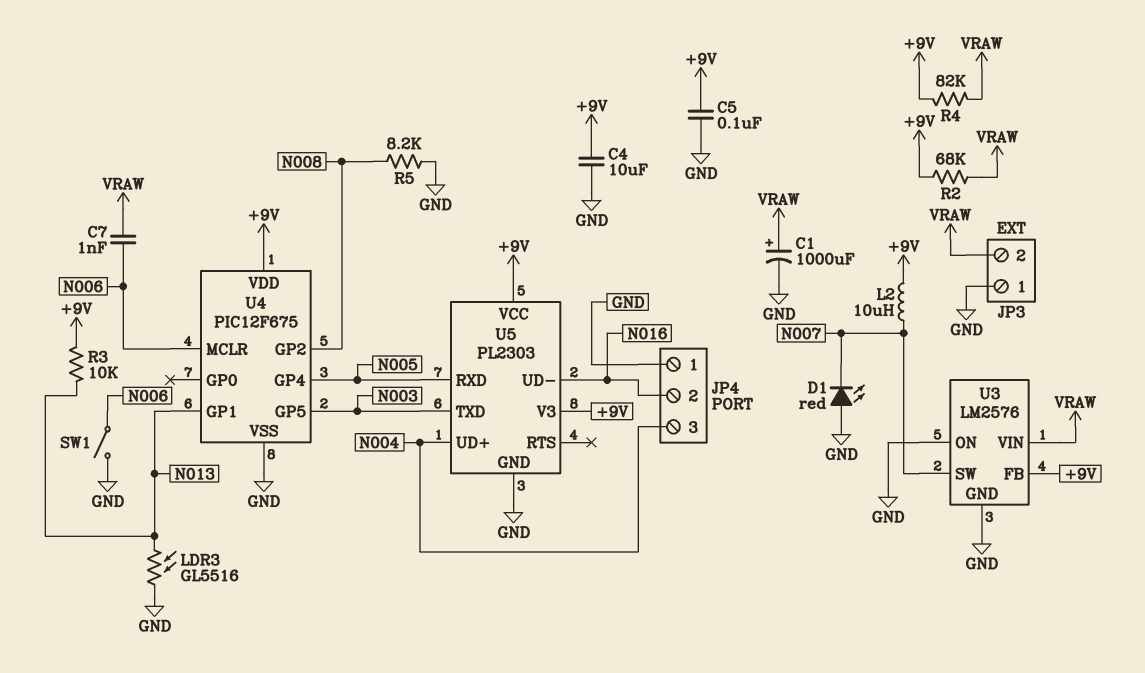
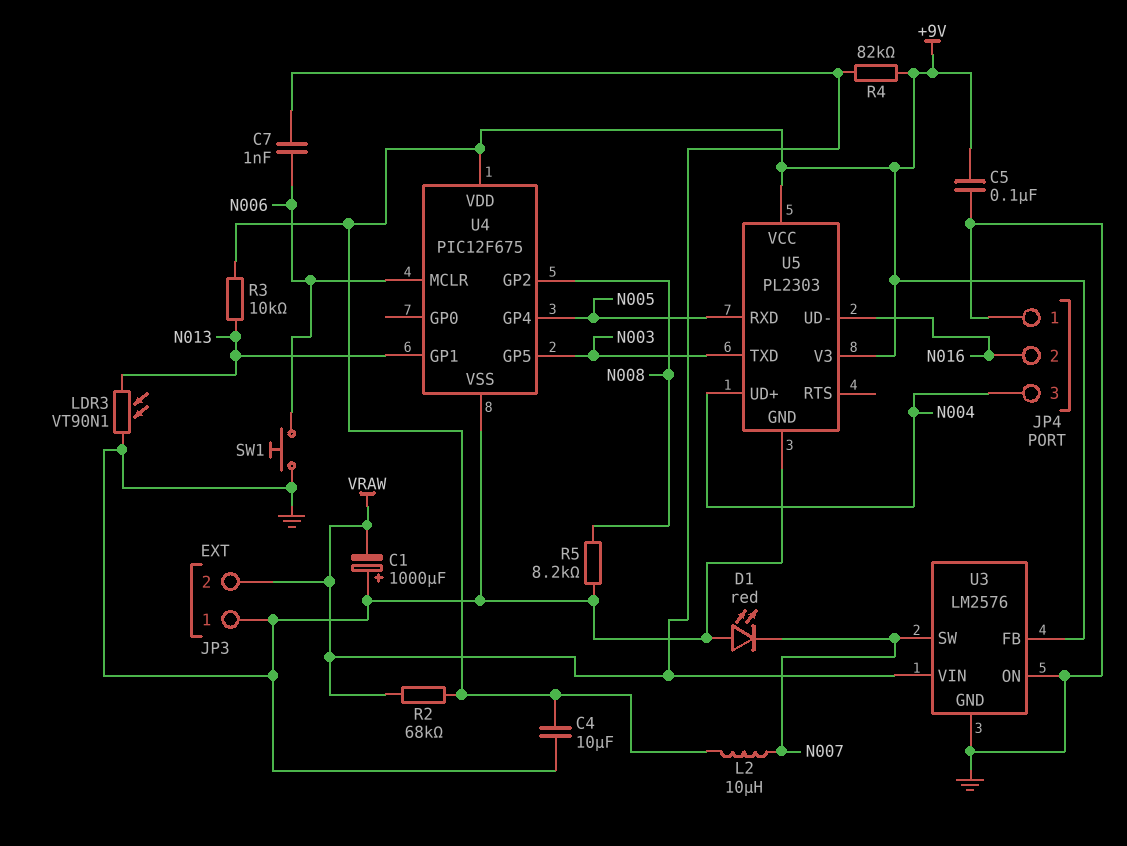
C1: 1000uF (plus VRAW, minus GND) -> 1000uF (plus GND, minus VRAW)
LDR3: GL5516 (GND, N013) -> VT90N1 (GND, N013)
SW1: switch (GND, N006) -> button (GND, N006)

